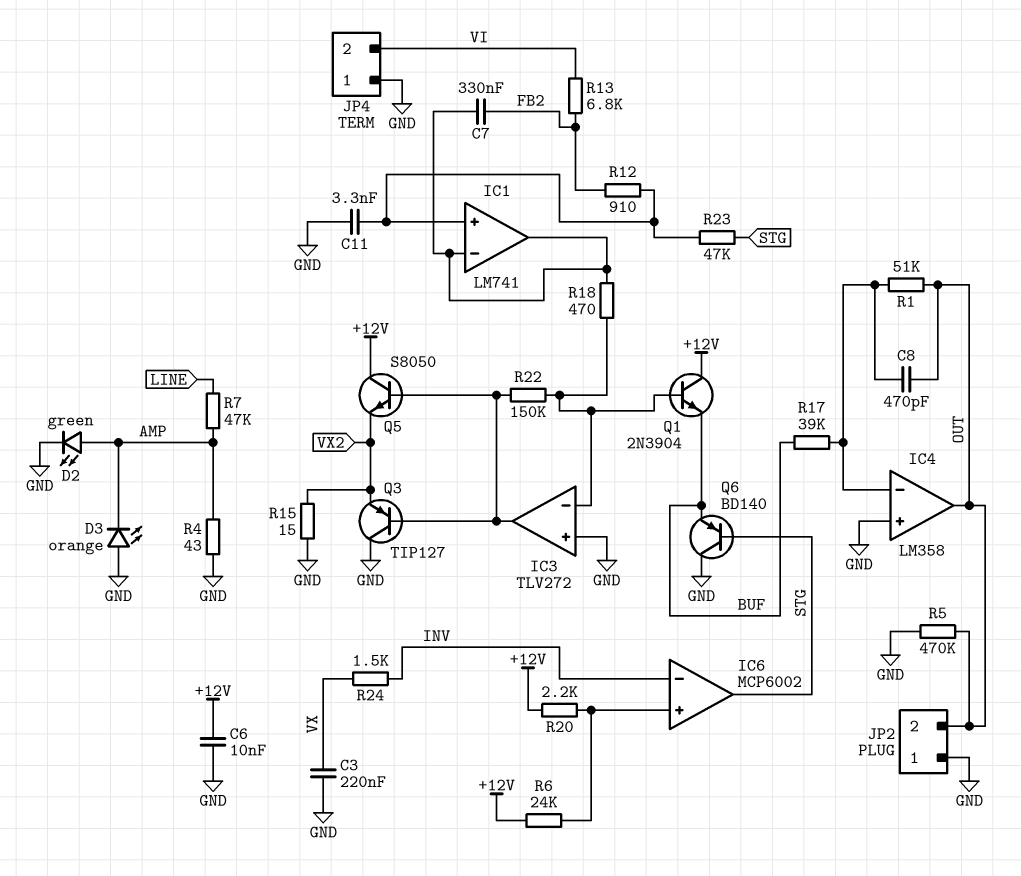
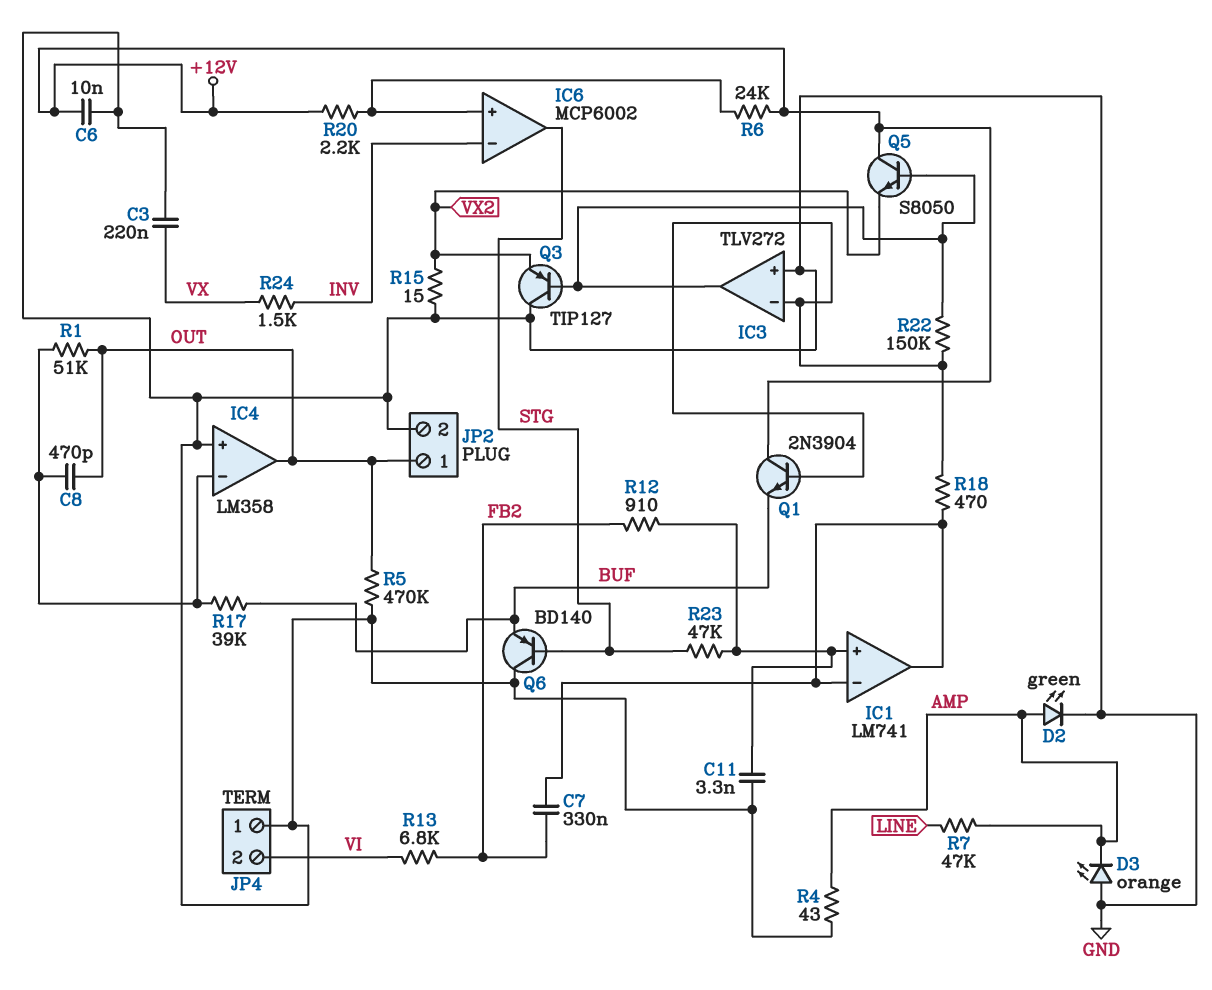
JP2 pin 1: GND -> OUT
JP2 pin 2: OUT -> GND

